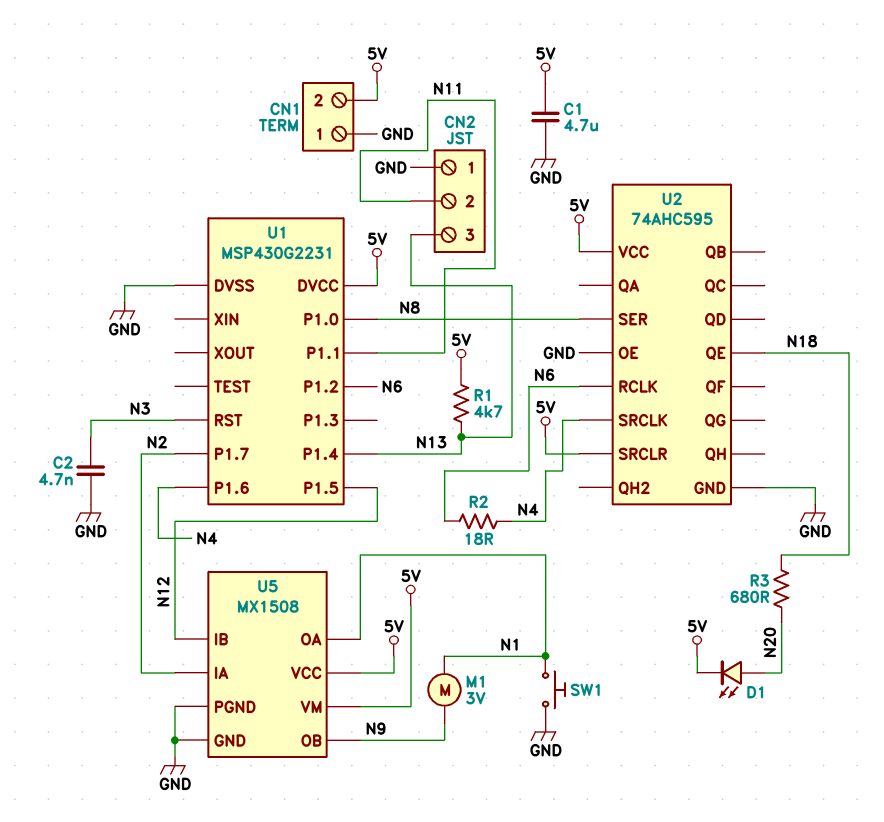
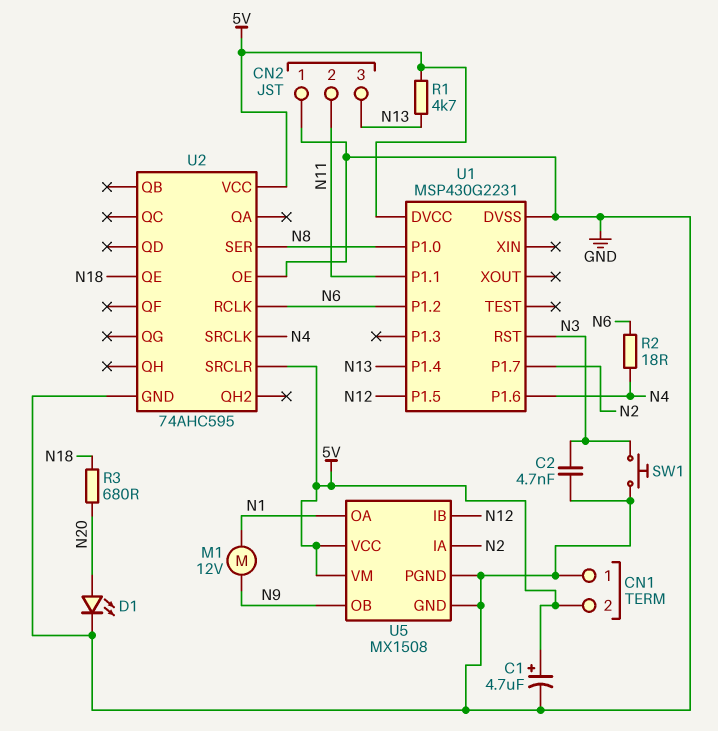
C1: 4.7uF (5V, GND) -> 4.7uF (plus 5V, minus GND)
D1: LED (A N20, K 5V) -> LED (A N20, K GND)
M1: motor 3V (N1, N9) -> motor 12V (N1, N9)
SW1: button (GND, N1) -> button (GND, N3)

